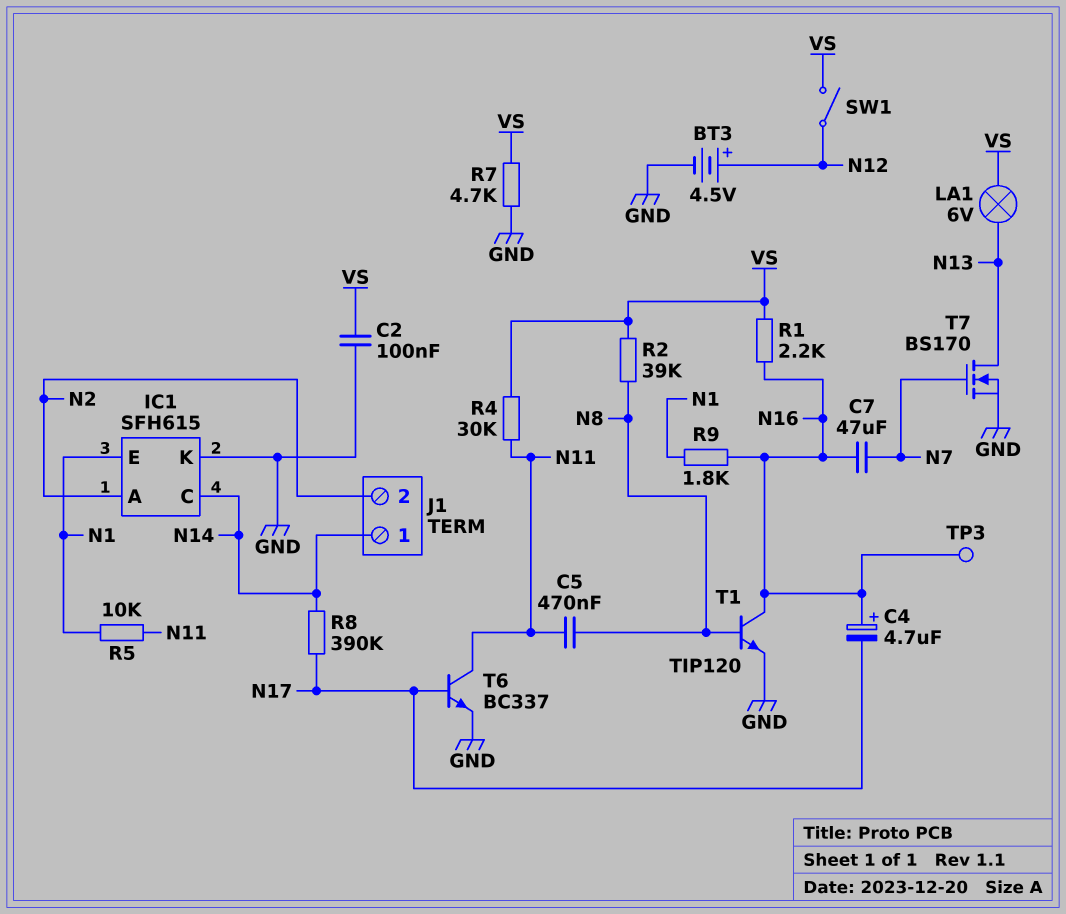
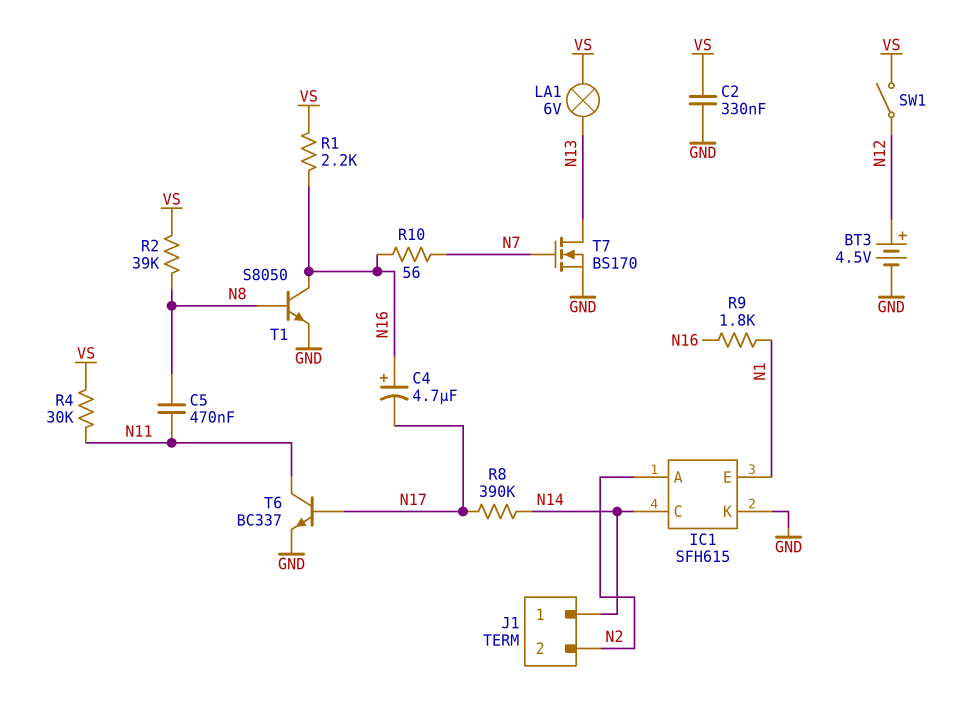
C2: 100nF (GND, VS) -> 330nF (GND, VS)
C7: 47uF (N7, N16) -> none
R5: 10k (N1, N11) -> none
R7: 4.7k (GND, VS) -> none
R10: none -> 56 (N7, N16)
T1: NPN TIP120 (B N8, C N16, E GND) -> NPN S8050 (B N8, C N16, E GND)
TP3: test point (N16) -> none

